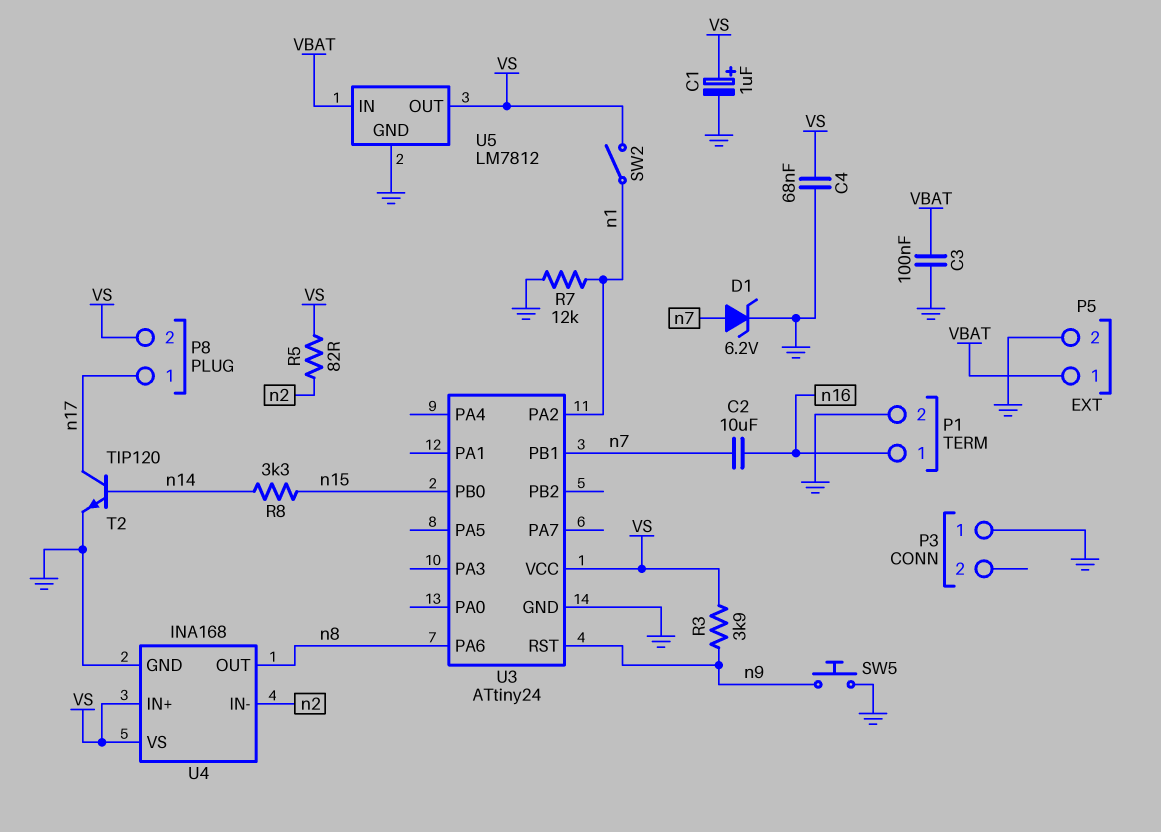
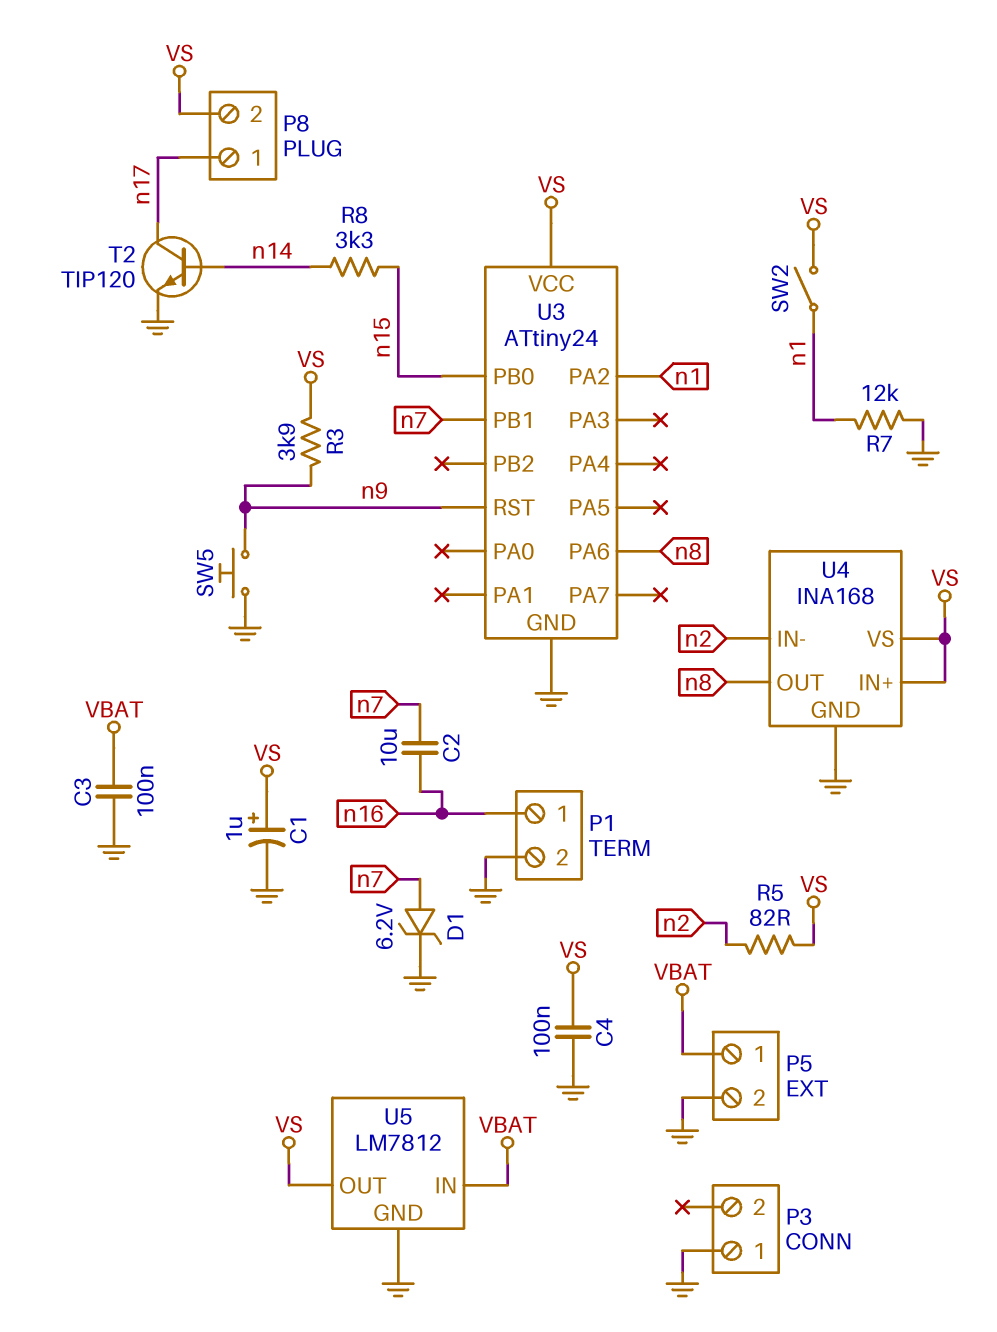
C4: 68nF (GND, VS) -> 100nF (GND, VS)

